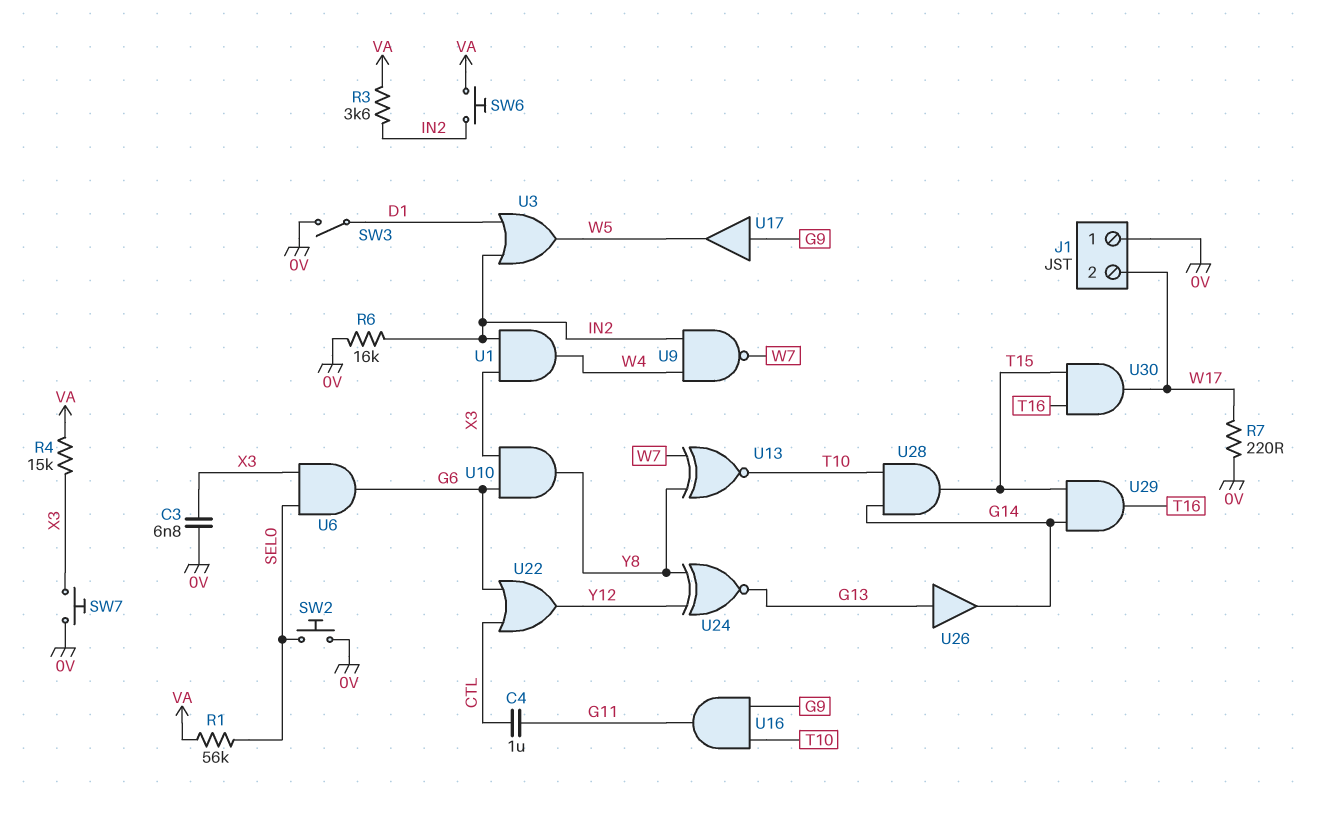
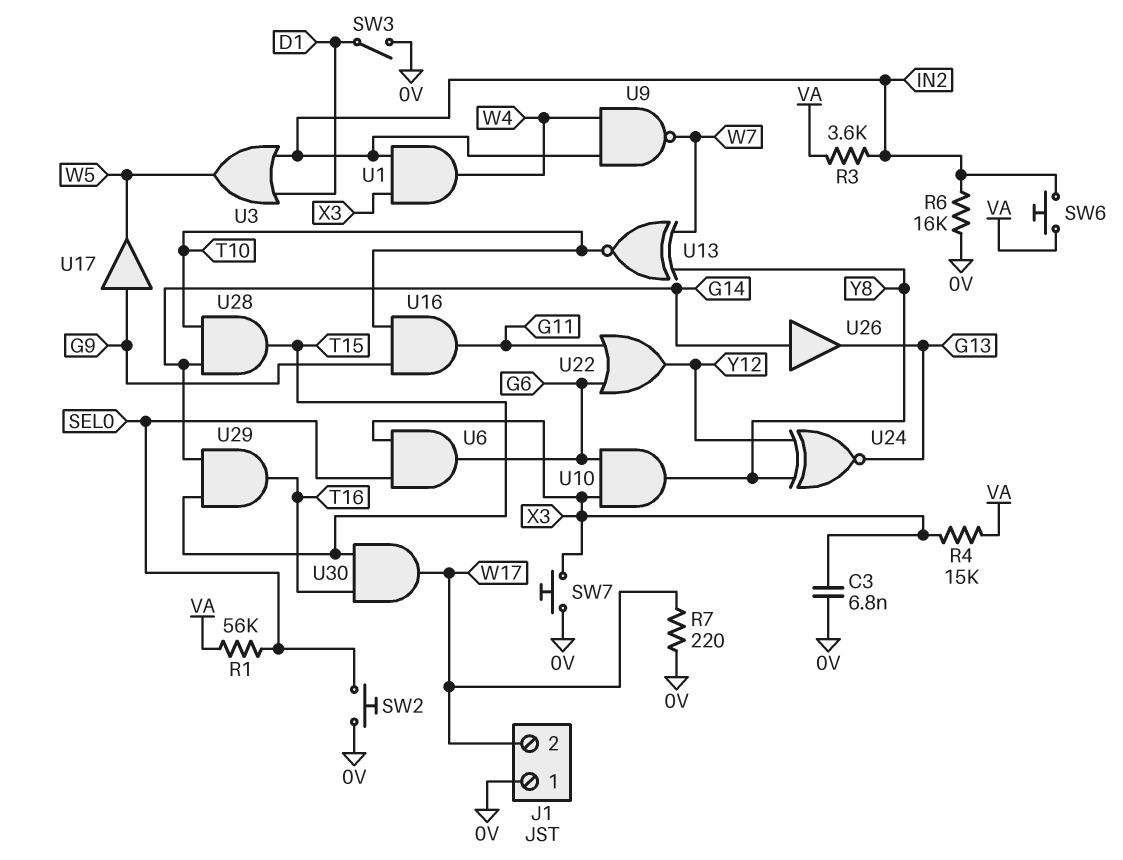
C4: 1uF (CTL, G11) -> none
U22: OR (in CTL, in G6, out Y12) -> OR (in G6, in G11, out Y12)
U26: buffer (in G13, out G14) -> buffer (in G14, out G13)

